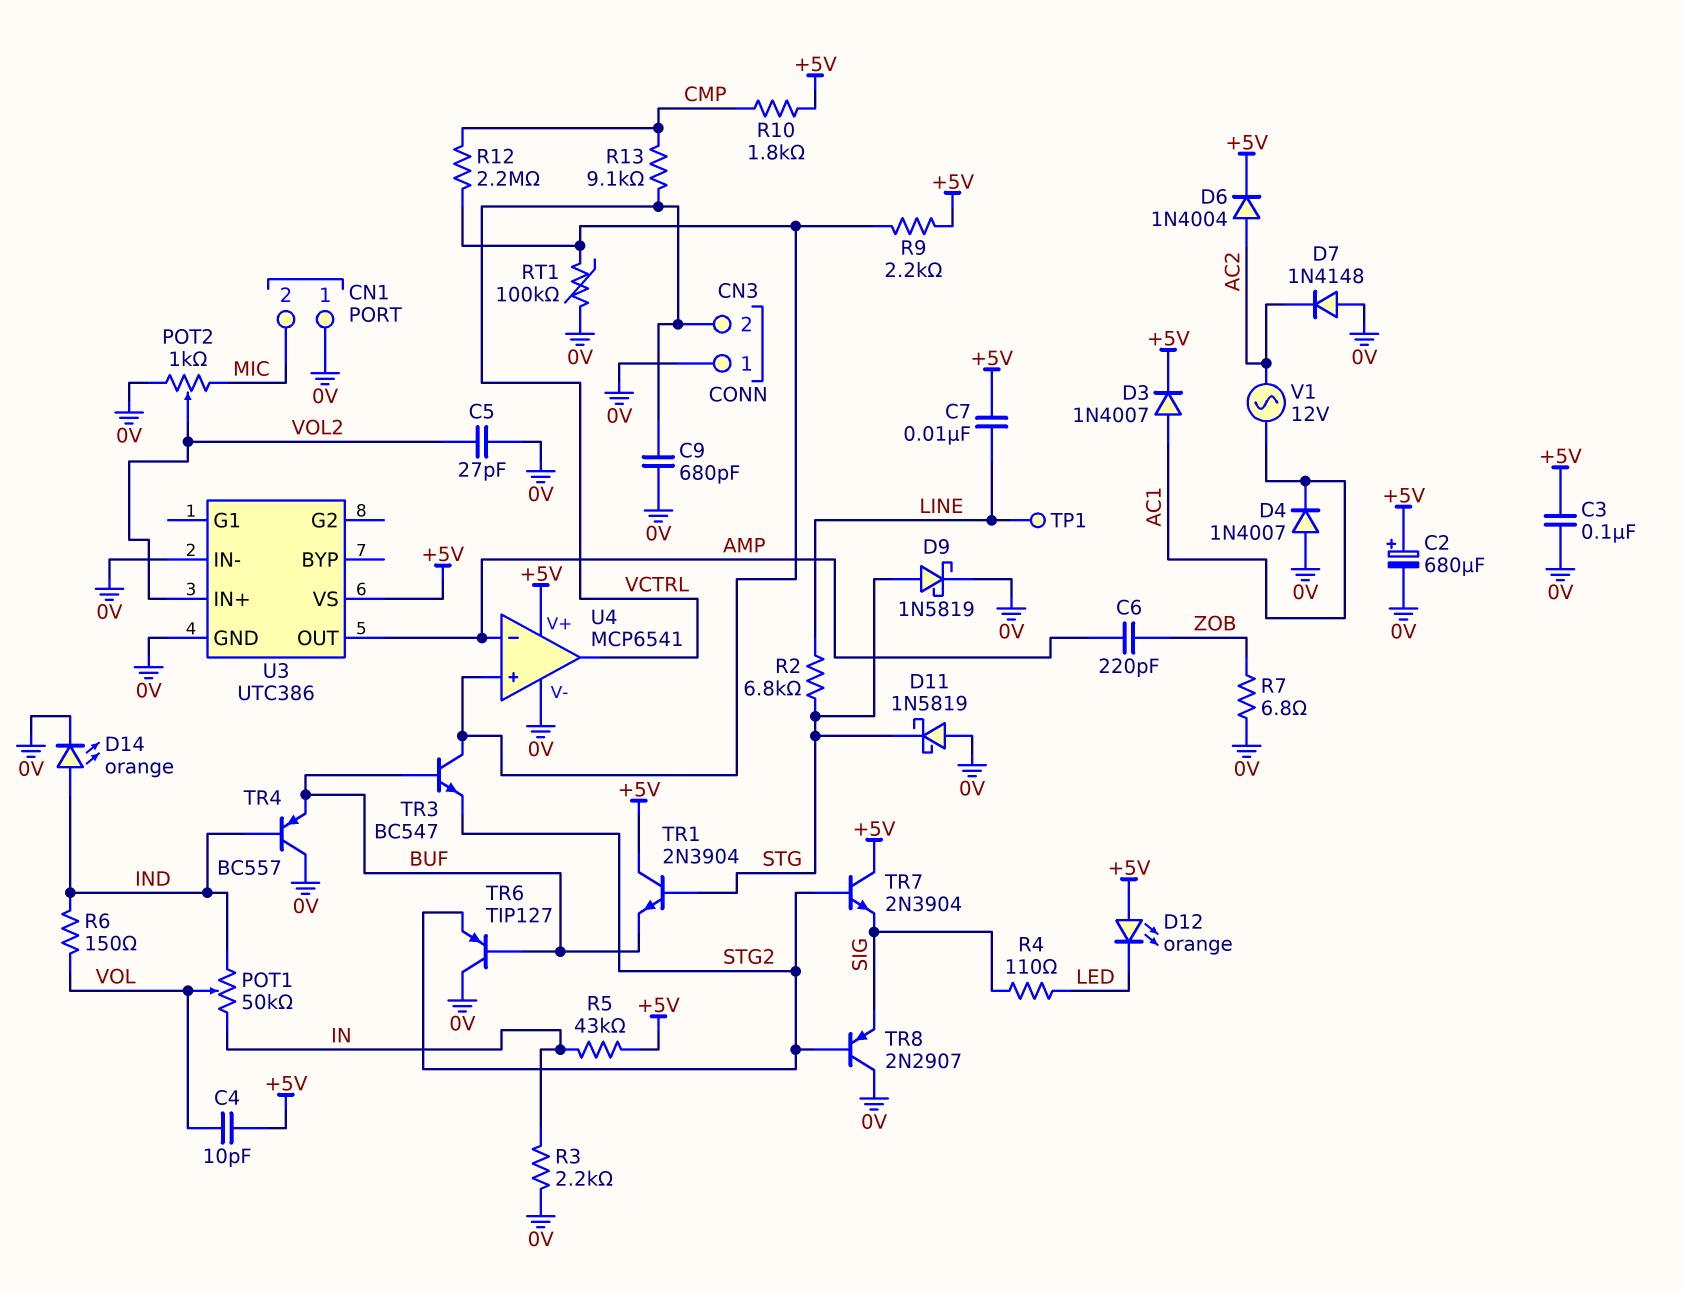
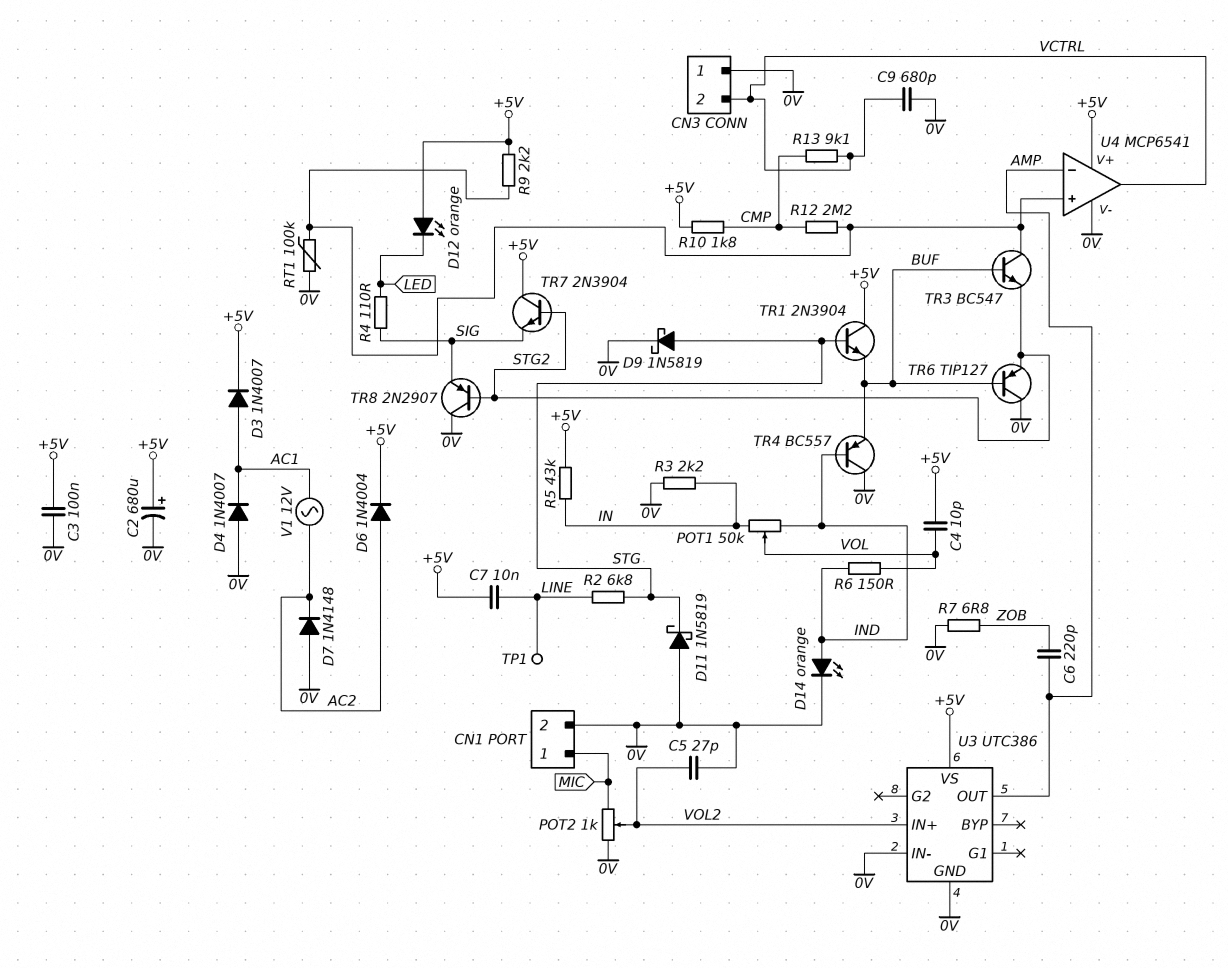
CN1 pin 1: 0V -> MIC
CN1 pin 2: MIC -> 0V

